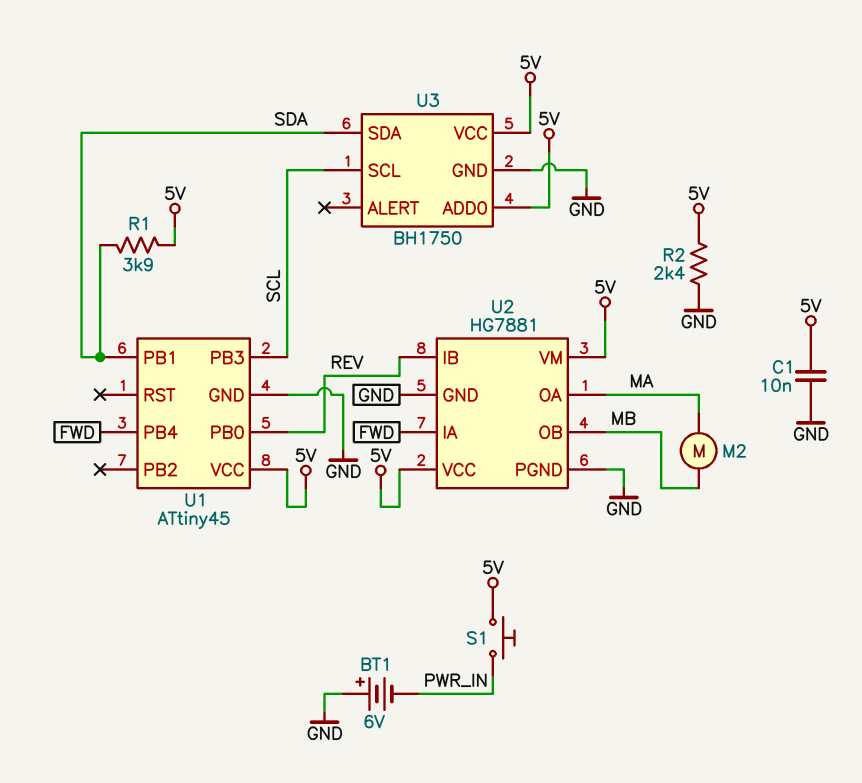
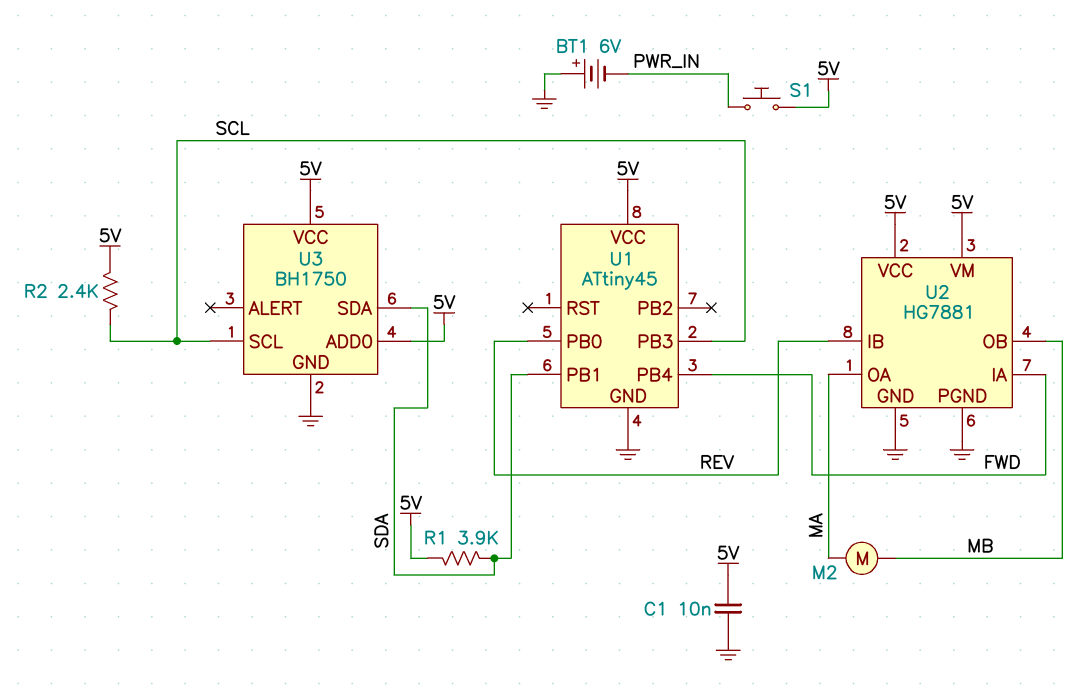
R2: 2.4k (5V, GND) -> 2.4k (5V, SCL)

